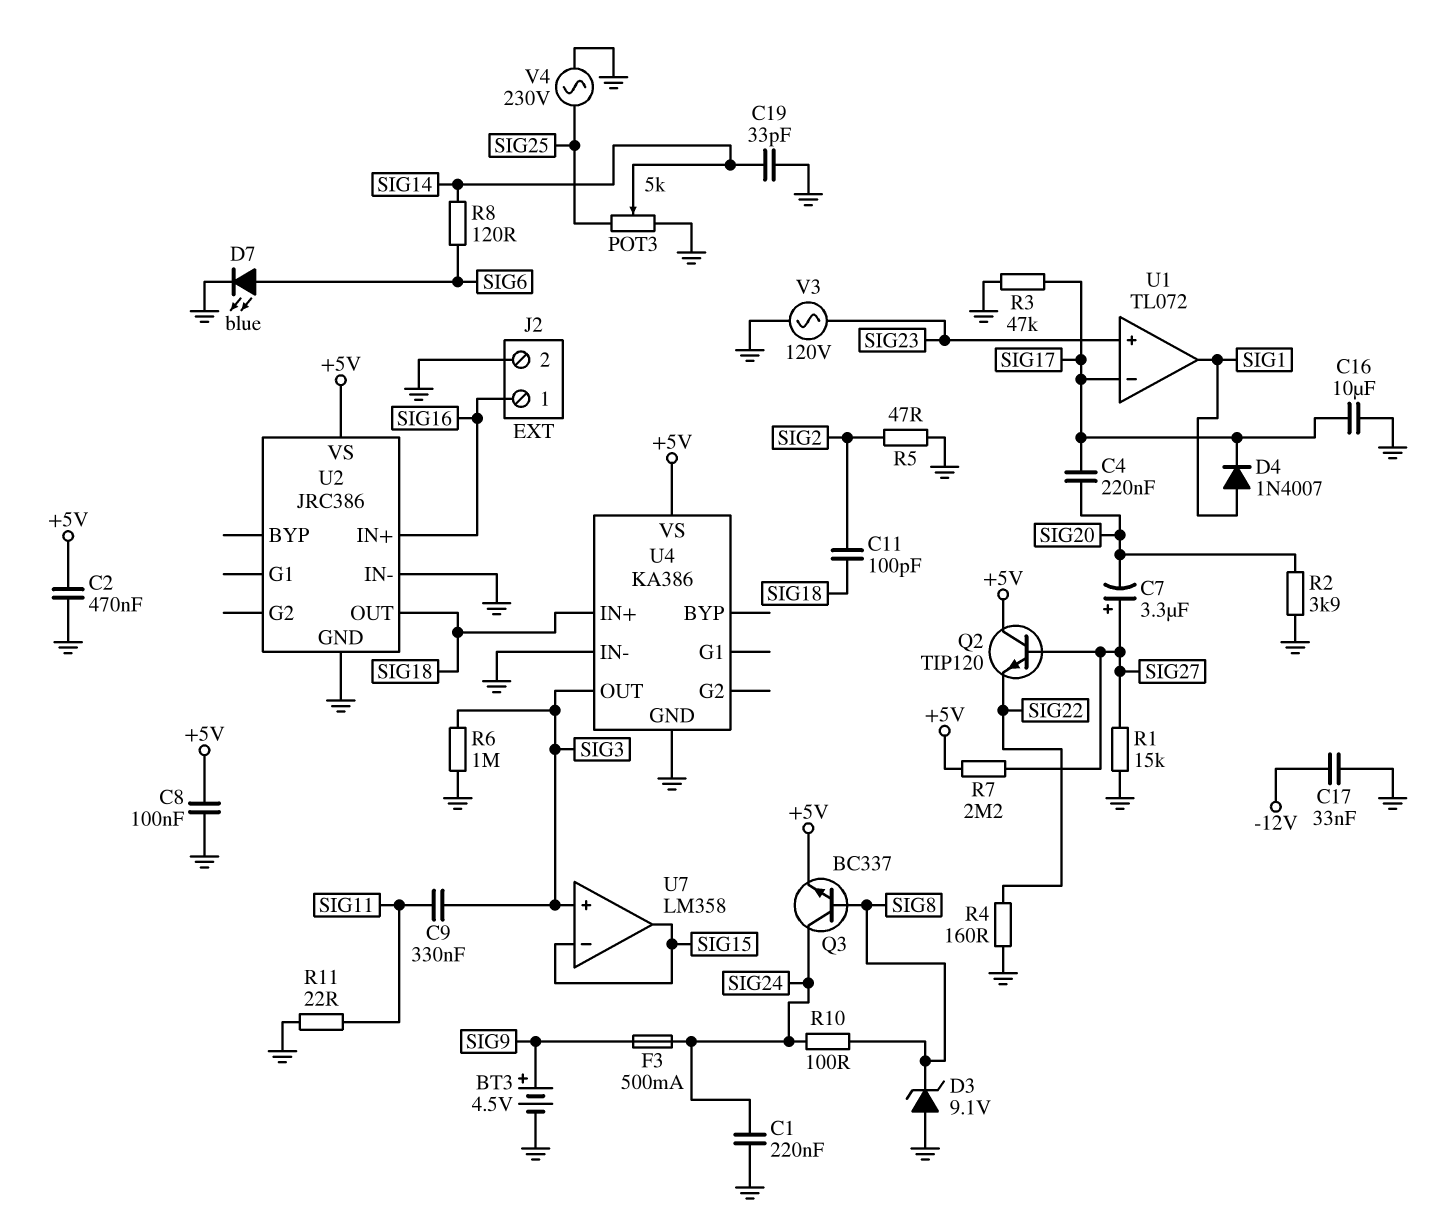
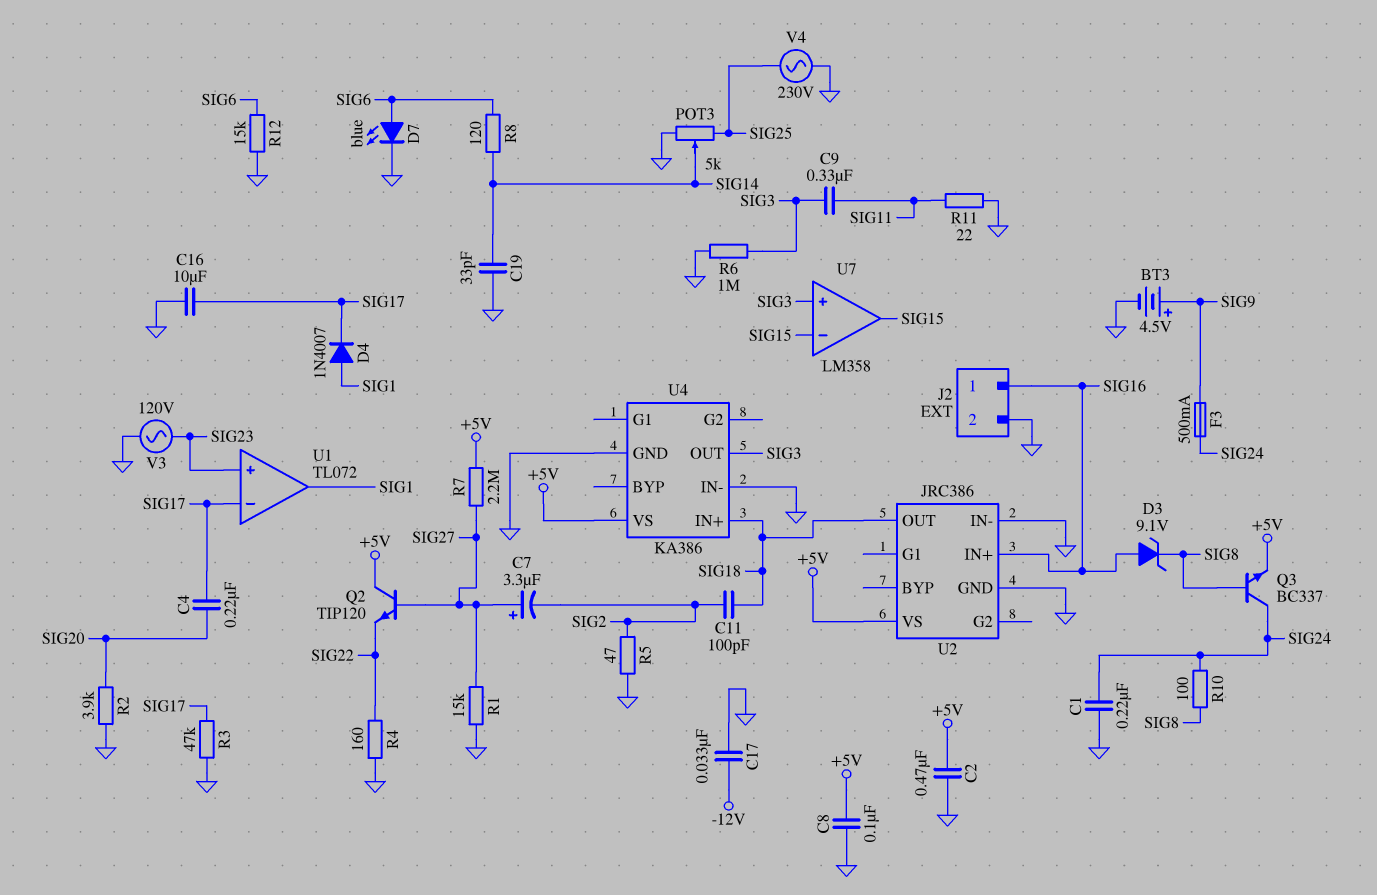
C7: 3.3uF (plus SIG27, minus SIG20) -> 3.3uF (plus SIG27, minus SIG2)
D3: zener 9.1V (A GND, K SIG8) -> zener 9.1V (A SIG16, K SIG8)
R12: none -> 15k (GND, SIG6)

